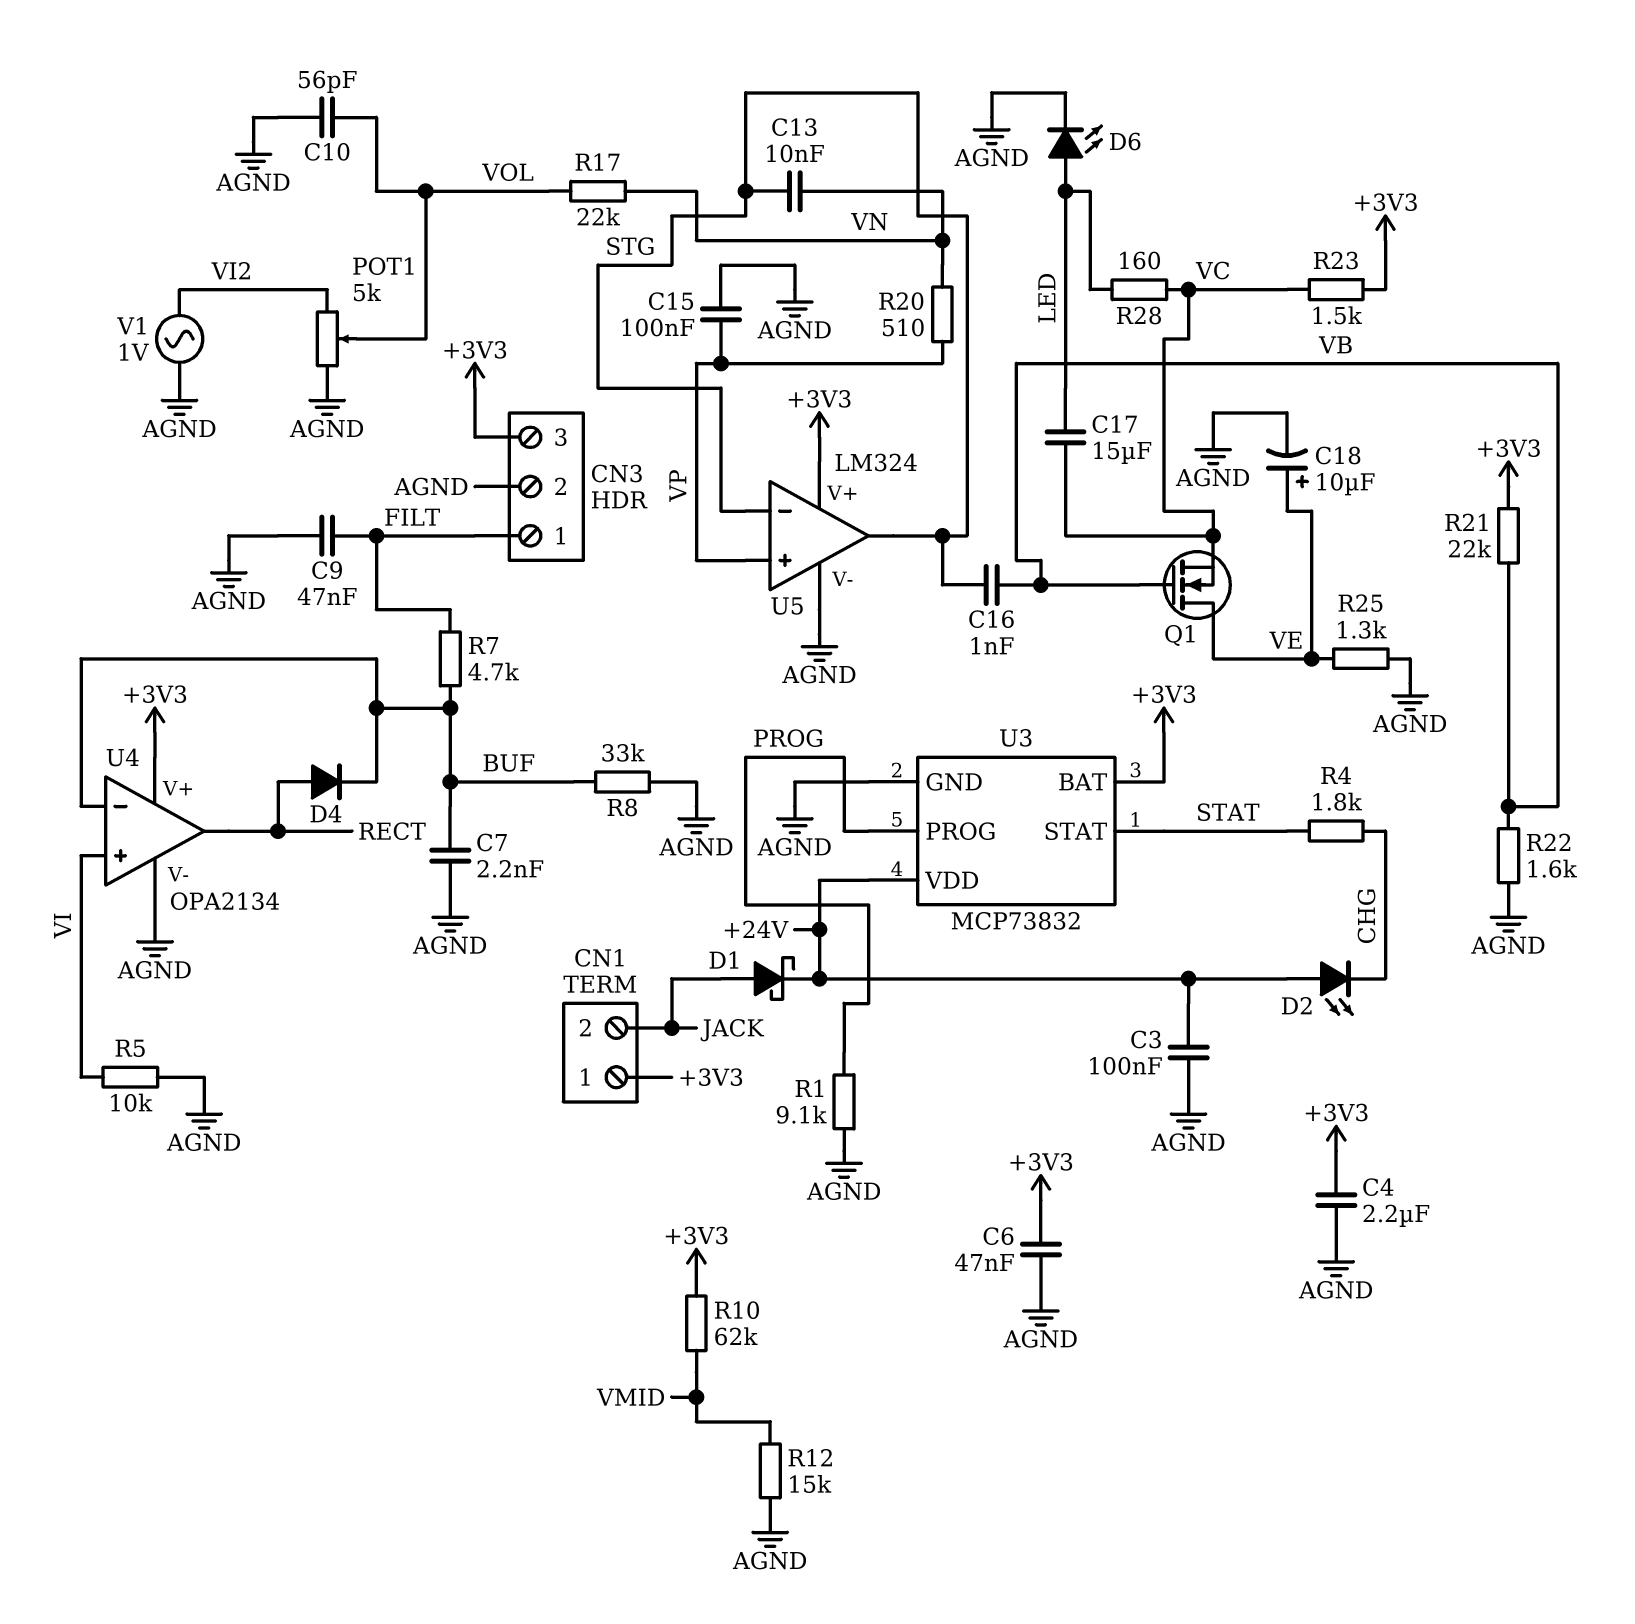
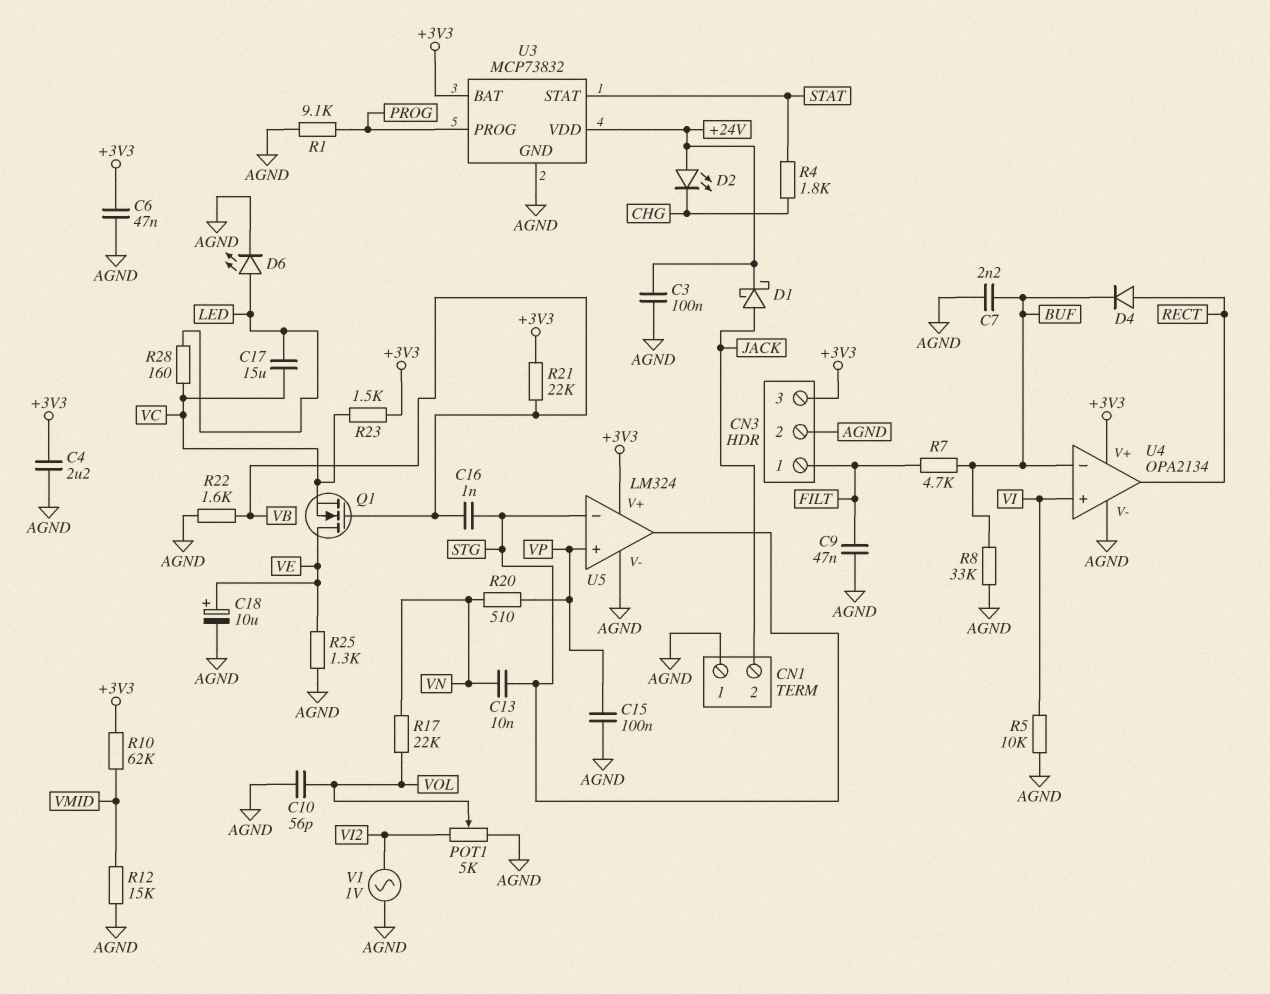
CN1 pin 1: +3V3 -> AGND

